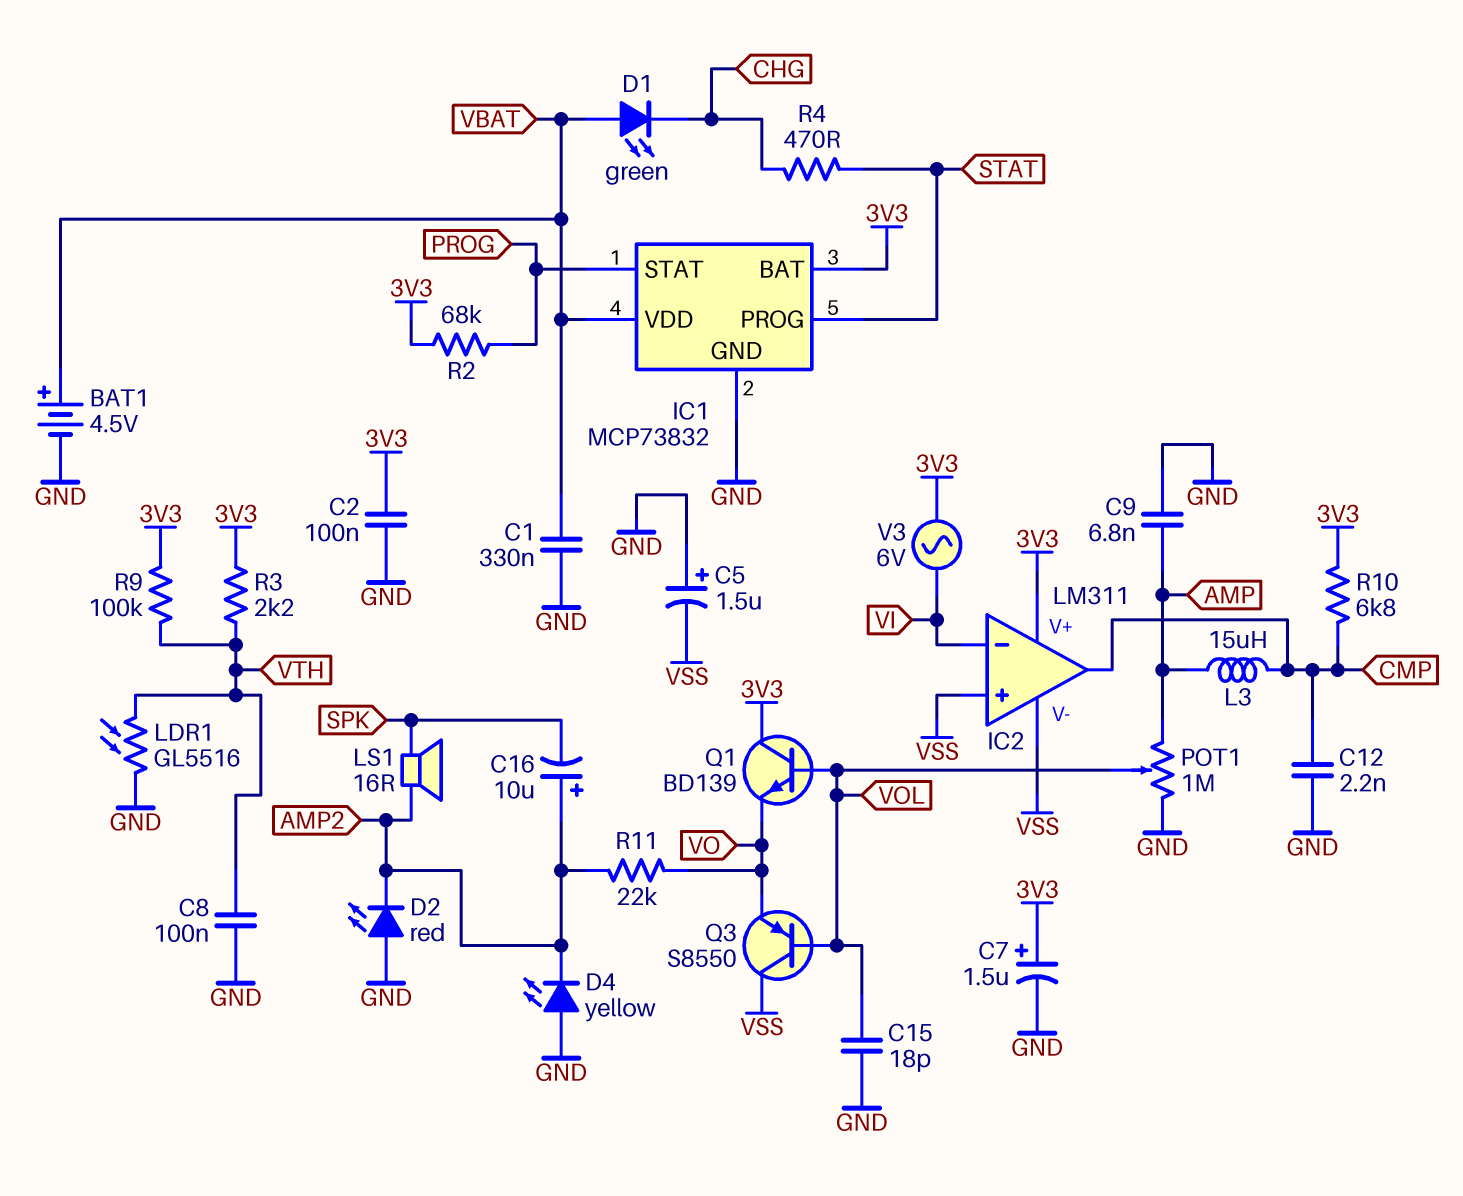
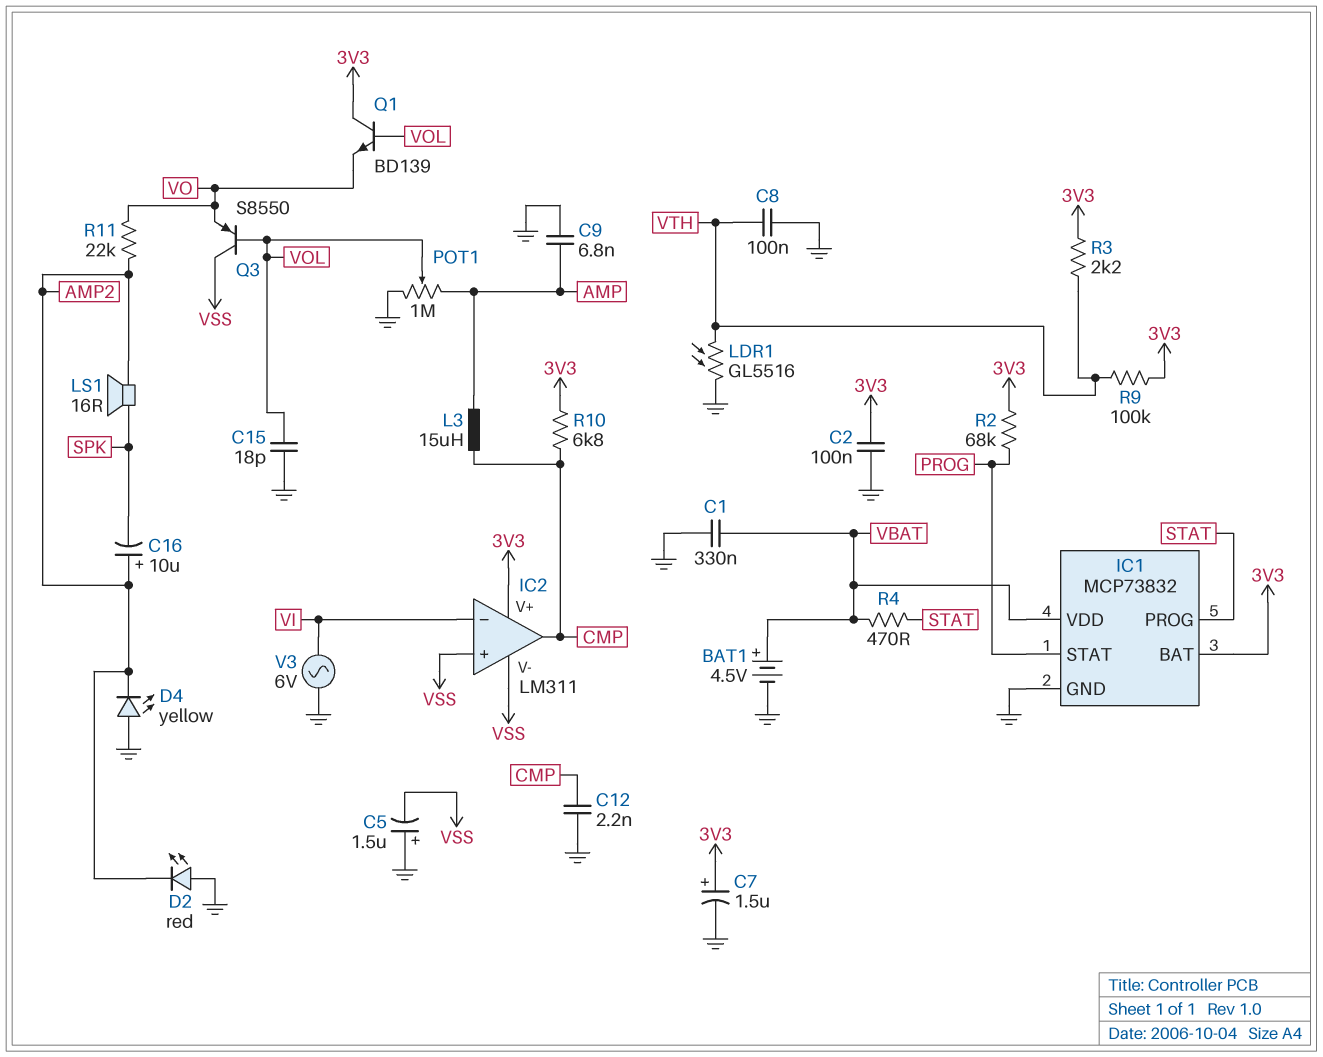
D1: LED green (A VBAT, K CHG) -> none
R4: 470 (CHG, STAT) -> 470 (STAT, VBAT)
V3: AC 6V (3V3, VI) -> AC 6V (GND, VI)

